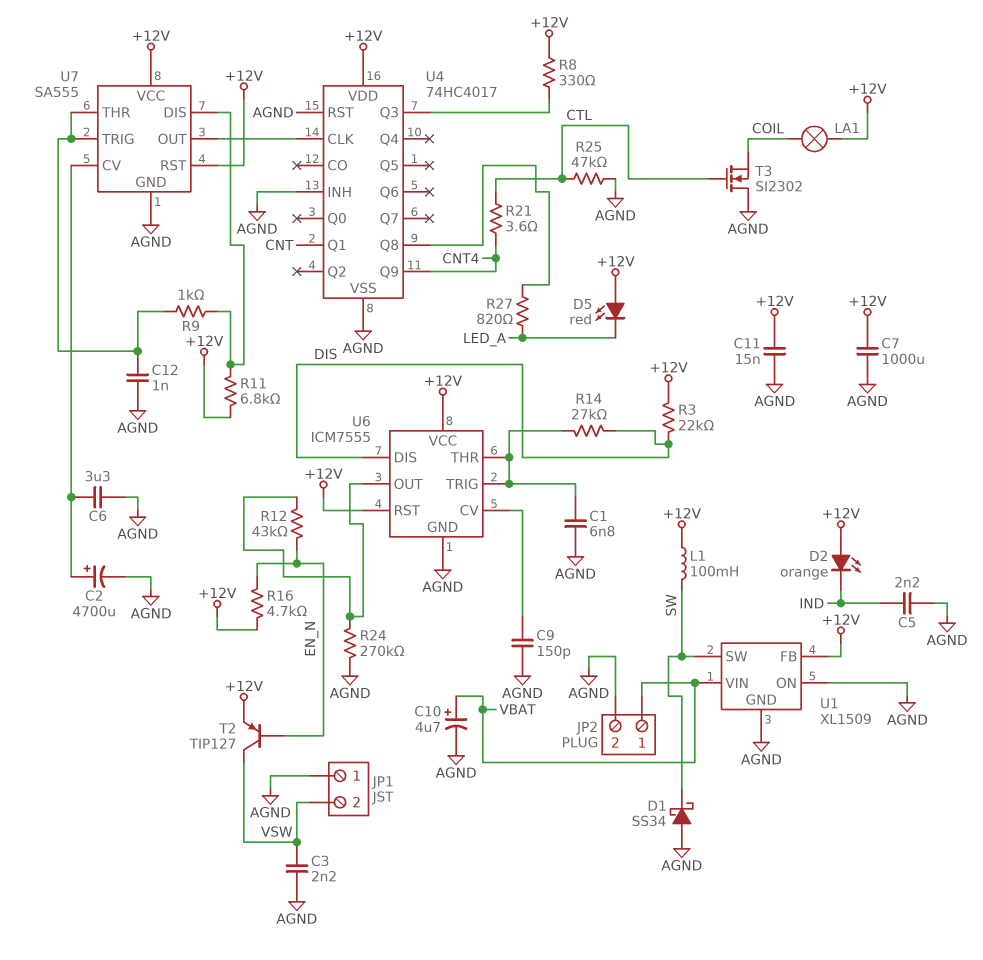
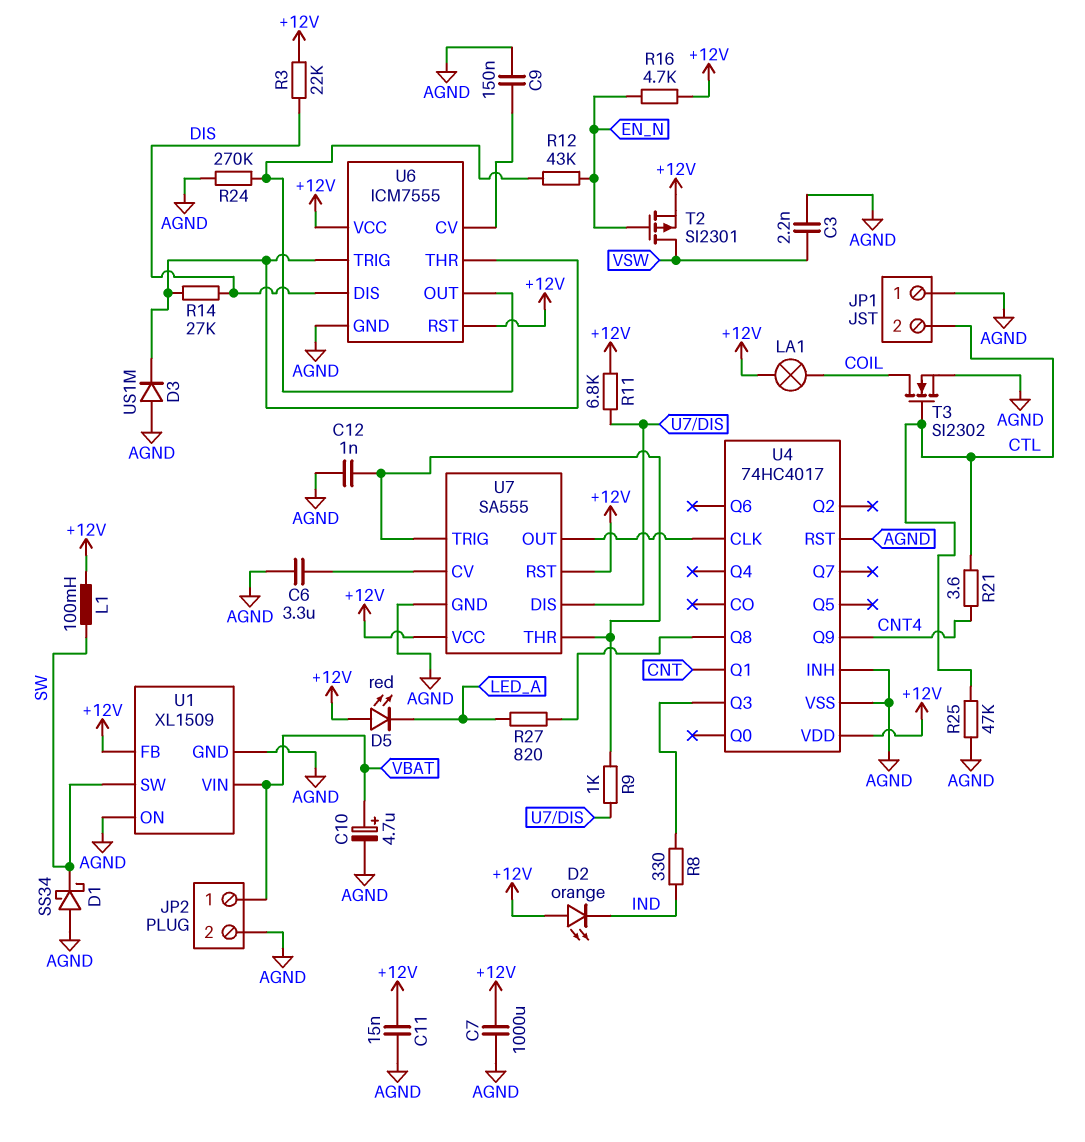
C1: 6.8nF (AGND, U6/THR) -> none
C2: 4700uF (plus U7/CV, minus AGND) -> none
C5: 2.2nF (AGND, IND) -> none
C9: 150pF (AGND, U6/CV) -> 150nF (AGND, U6/CV)
D3: none -> diode US1M (A AGND, K U6/THR)
JP1 pin 2: VSW -> CTL
R8: 330 (+12V, U4/Q3) -> 330 (IND, U4/Q3)
T2: PNP TIP127 (B EN_N, C VSW, E +12V) -> PMOS SI2301 (G EN_N, D VSW, S +12V)
T3: NMOS SI2302 (G CTL, D AGND, S COIL) -> NMOS SI2302 (G CTL, D COIL, S AGND)

